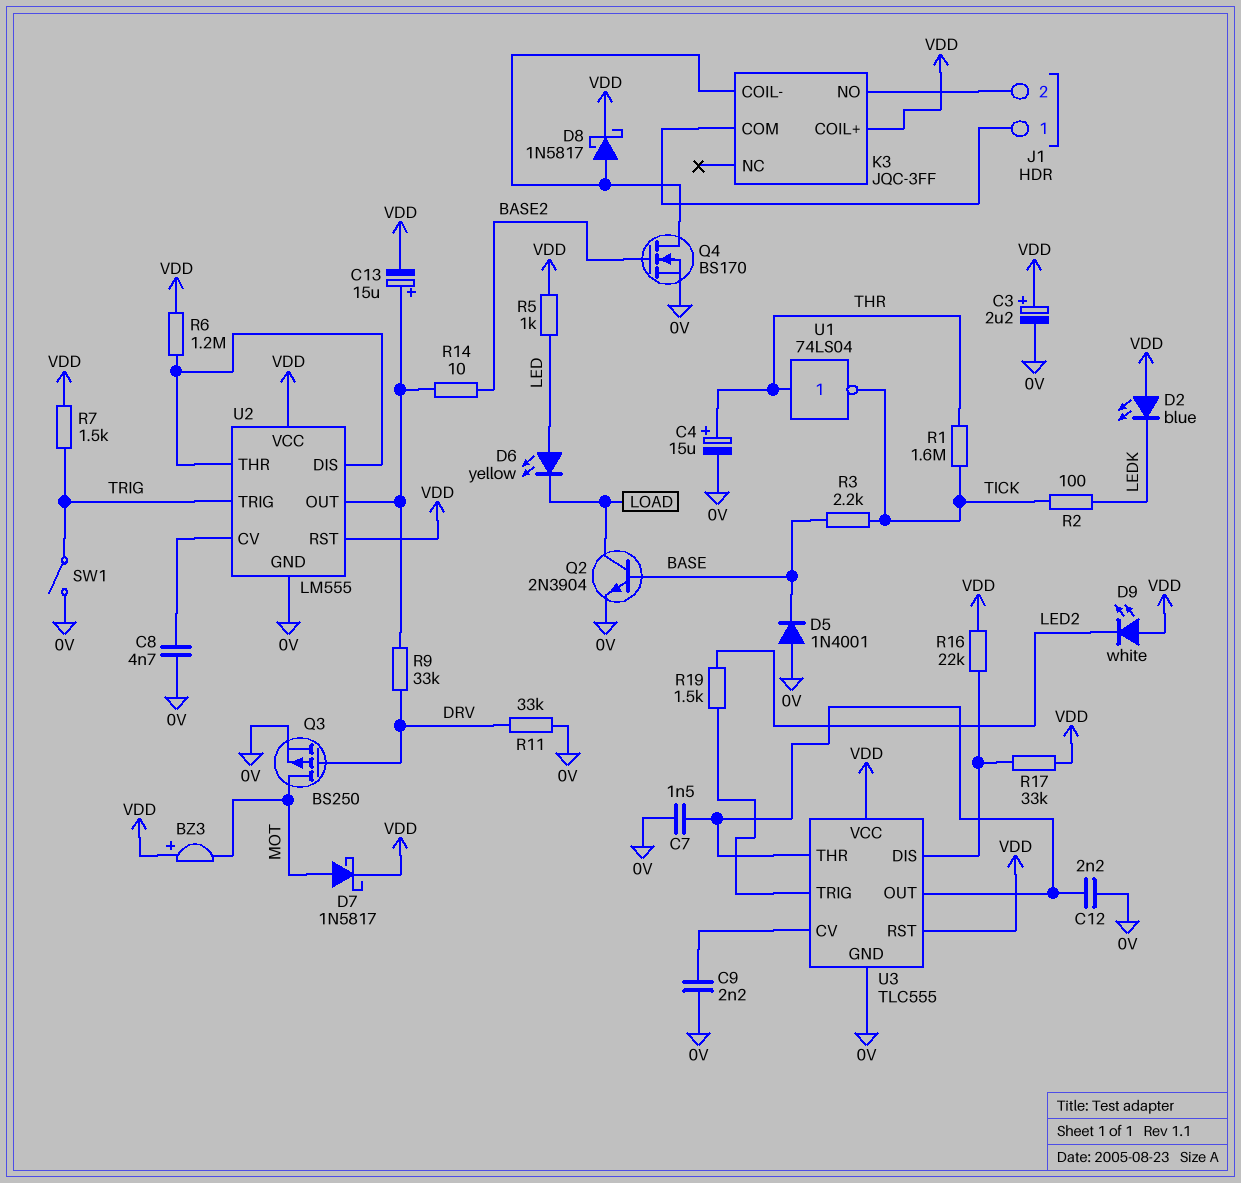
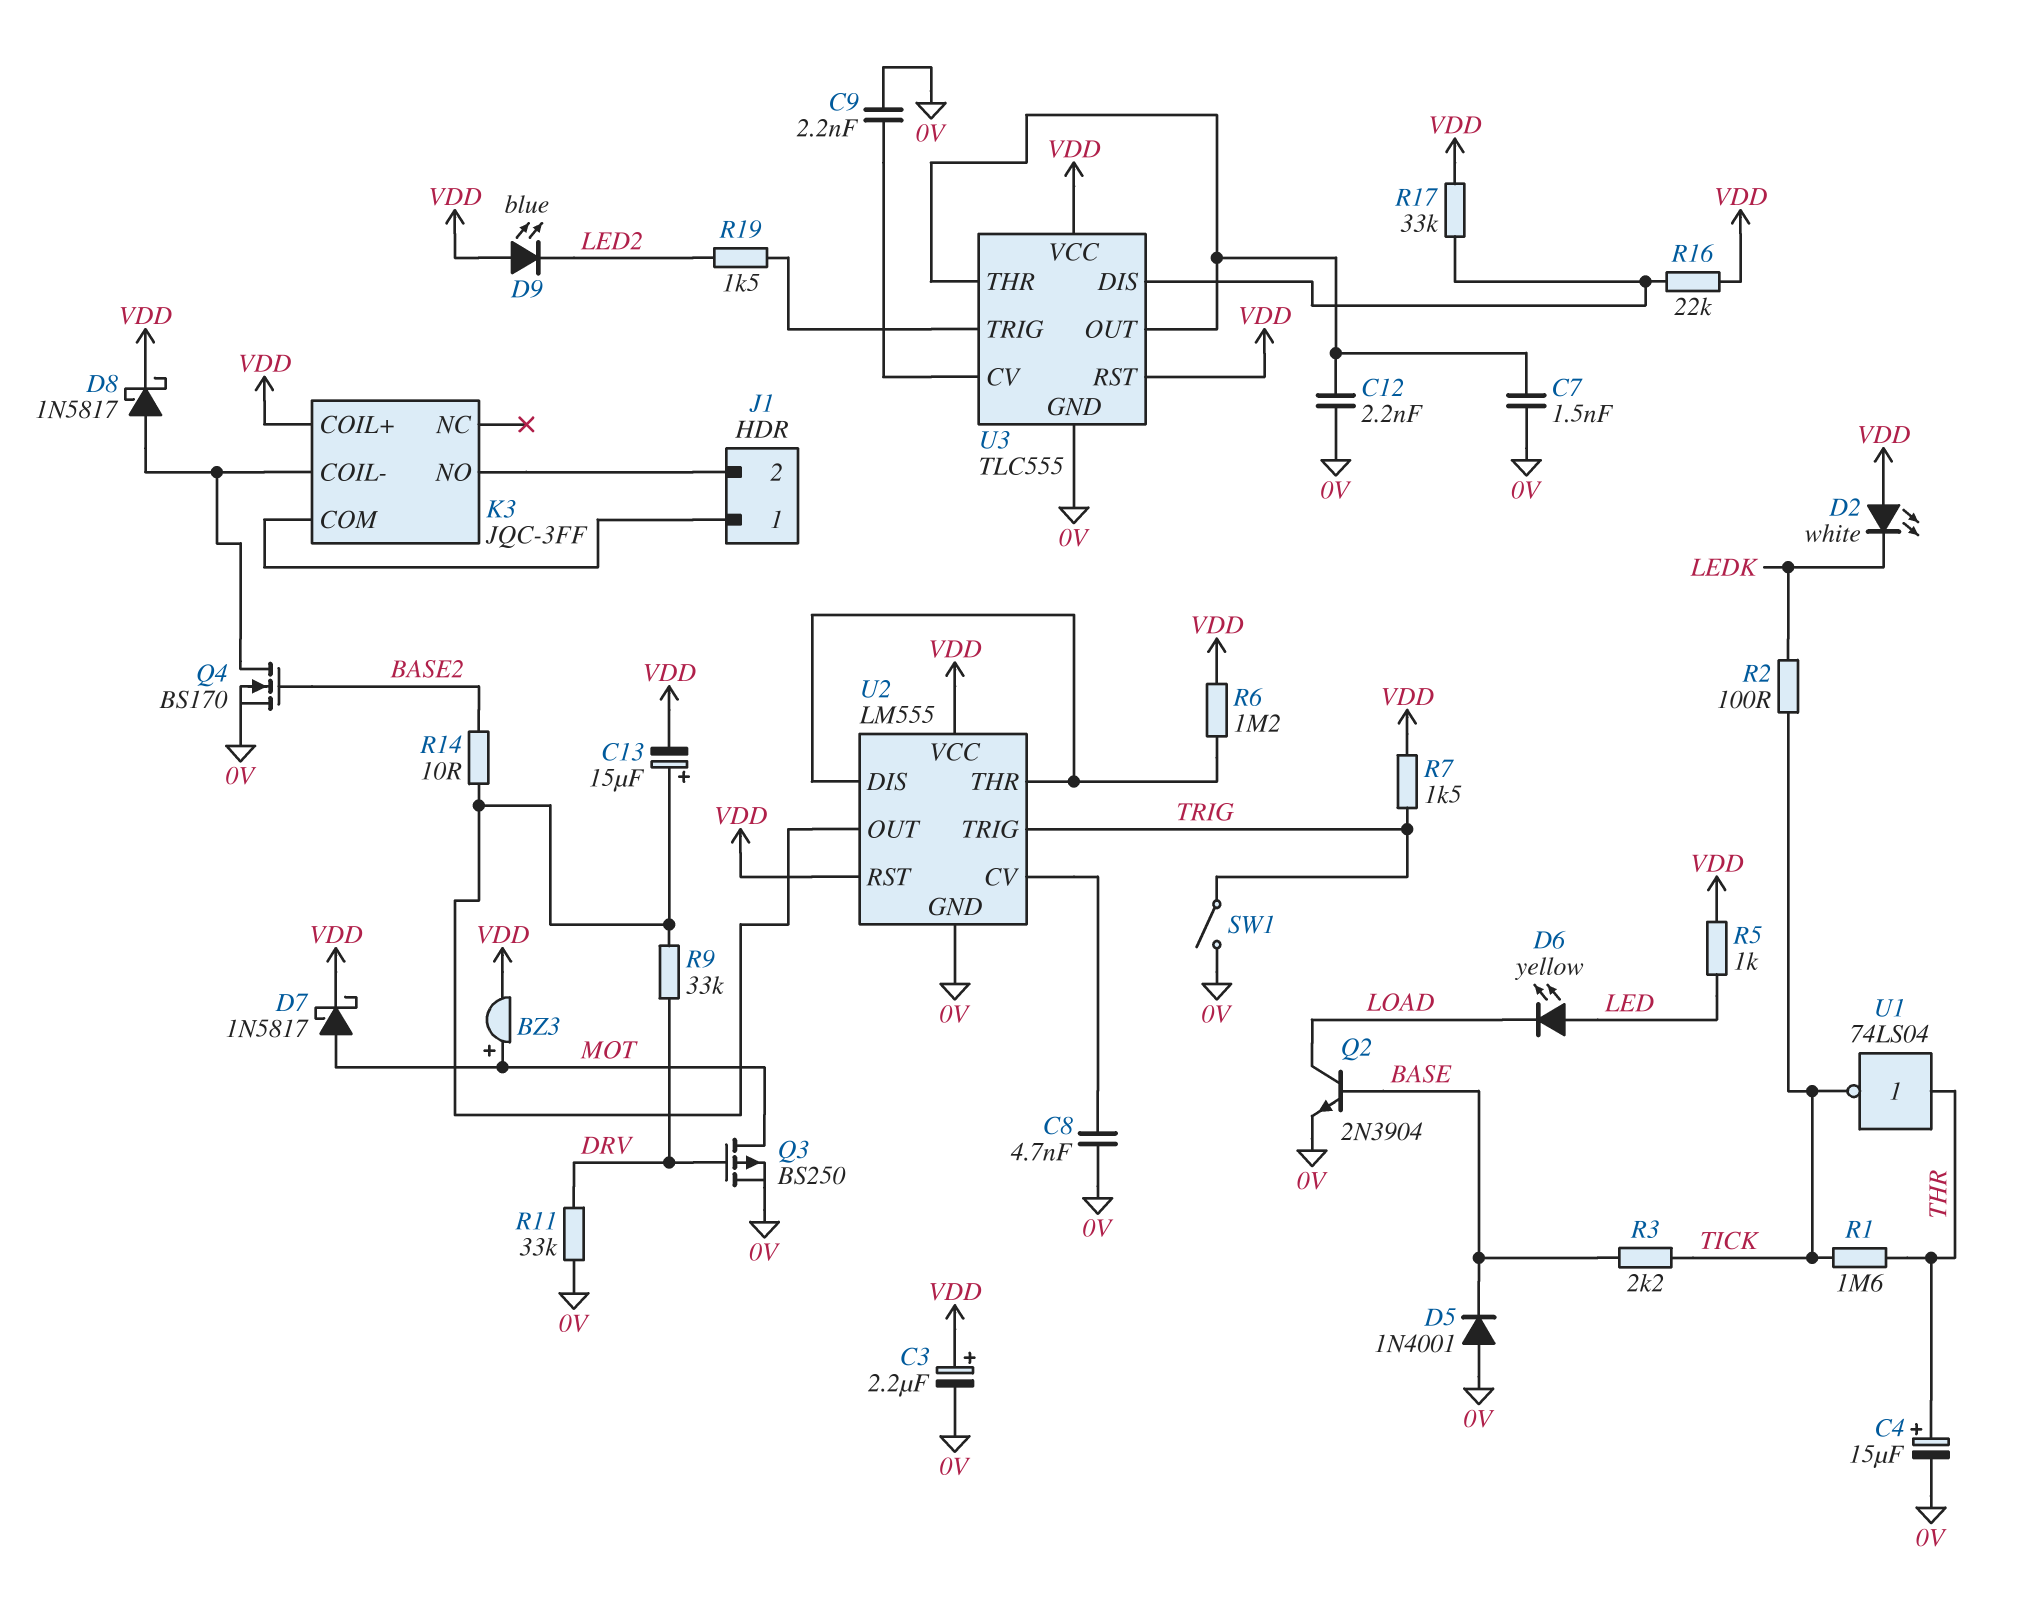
BZ3: buzzer (plus VDD, minus MOT) -> buzzer (plus MOT, minus VDD)
D2: LED blue (A VDD, K LEDK) -> LED white (A VDD, K LEDK)
D9: LED white (A VDD, K LED2) -> LED blue (A VDD, K LED2)

